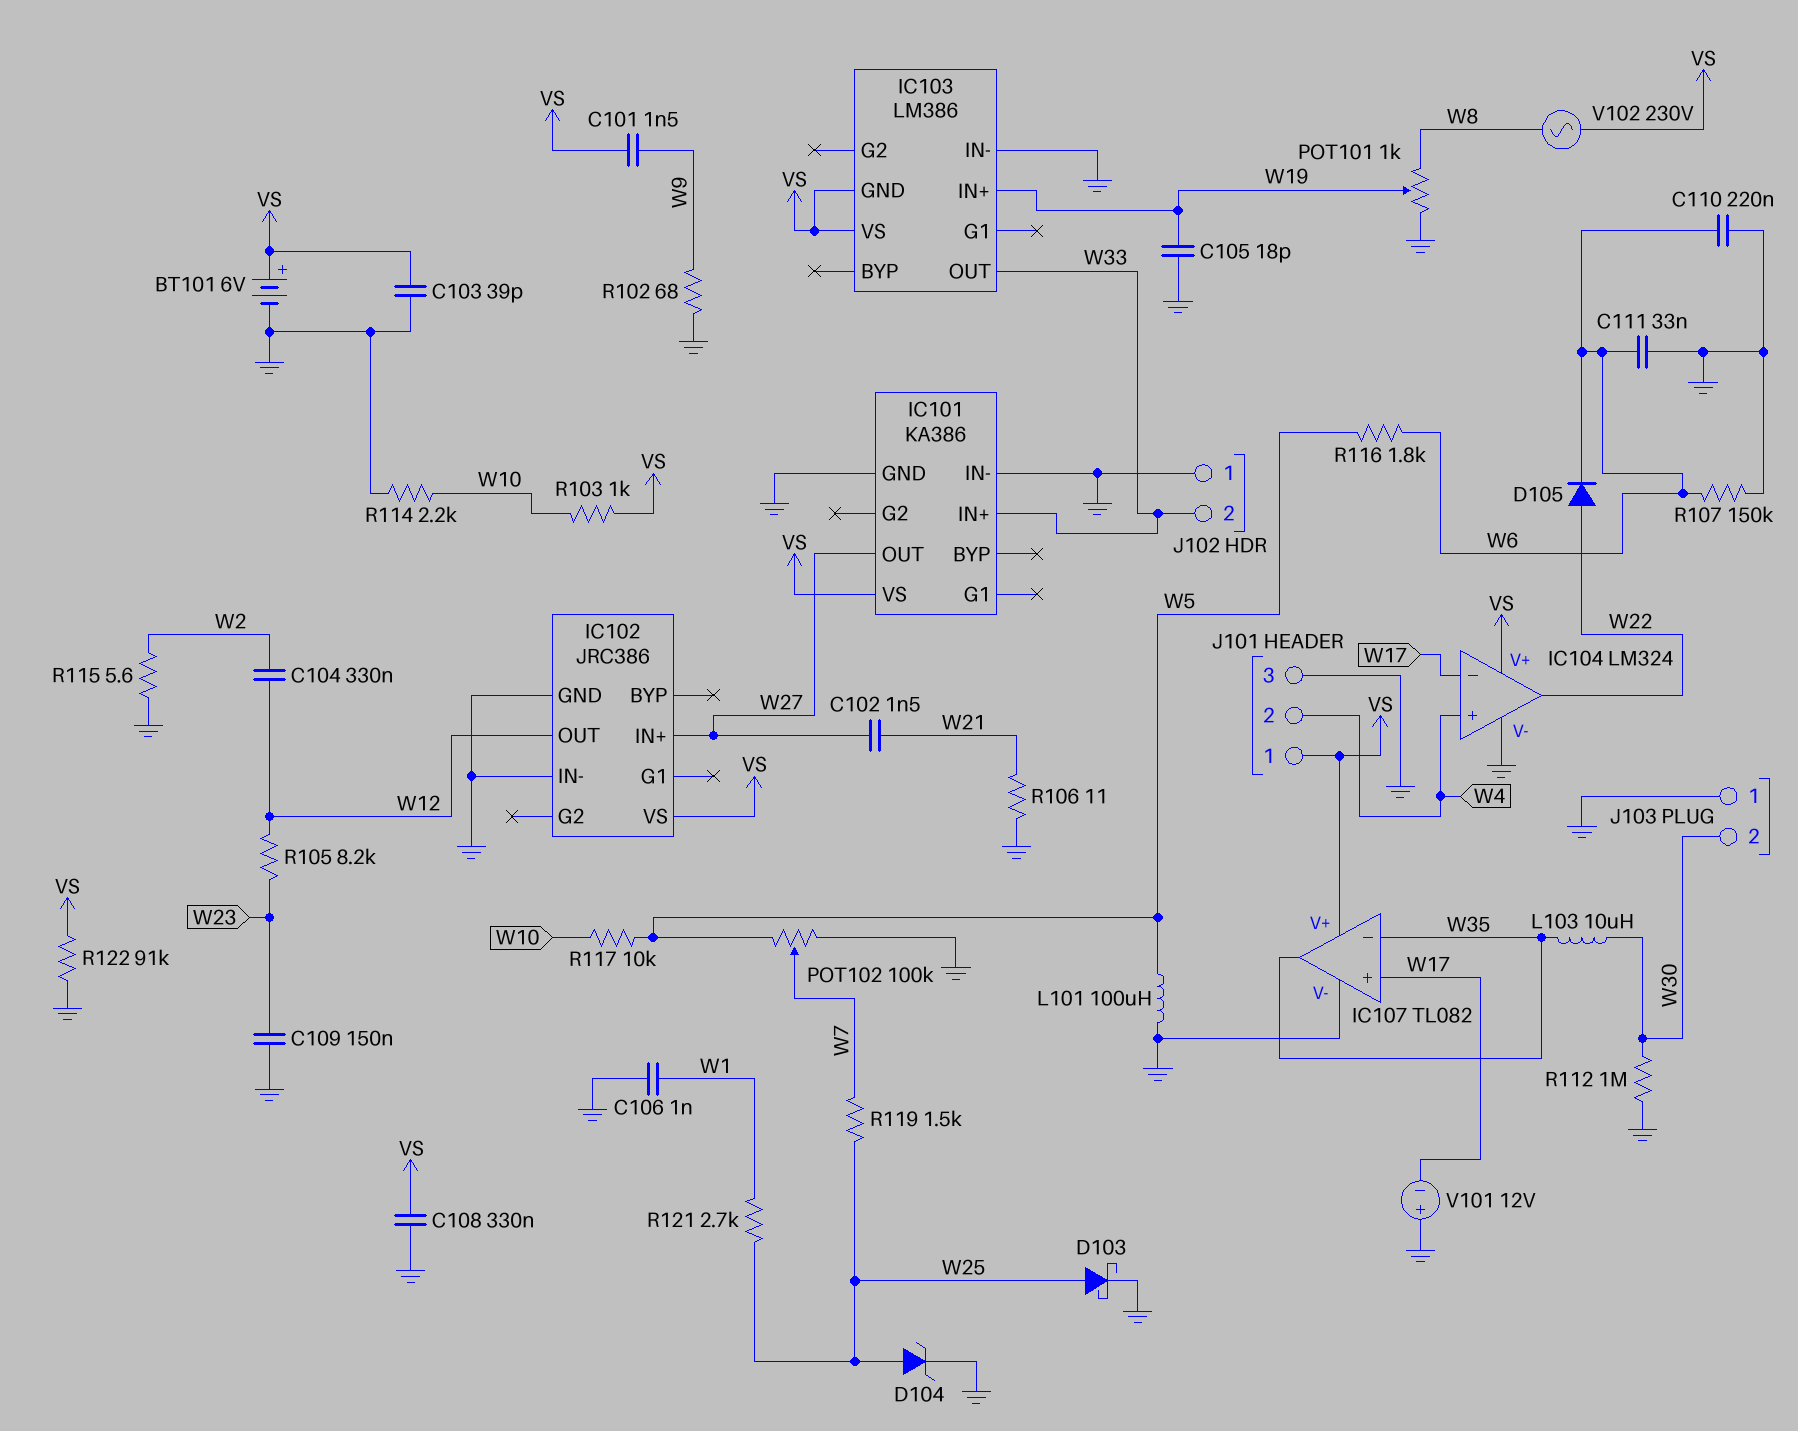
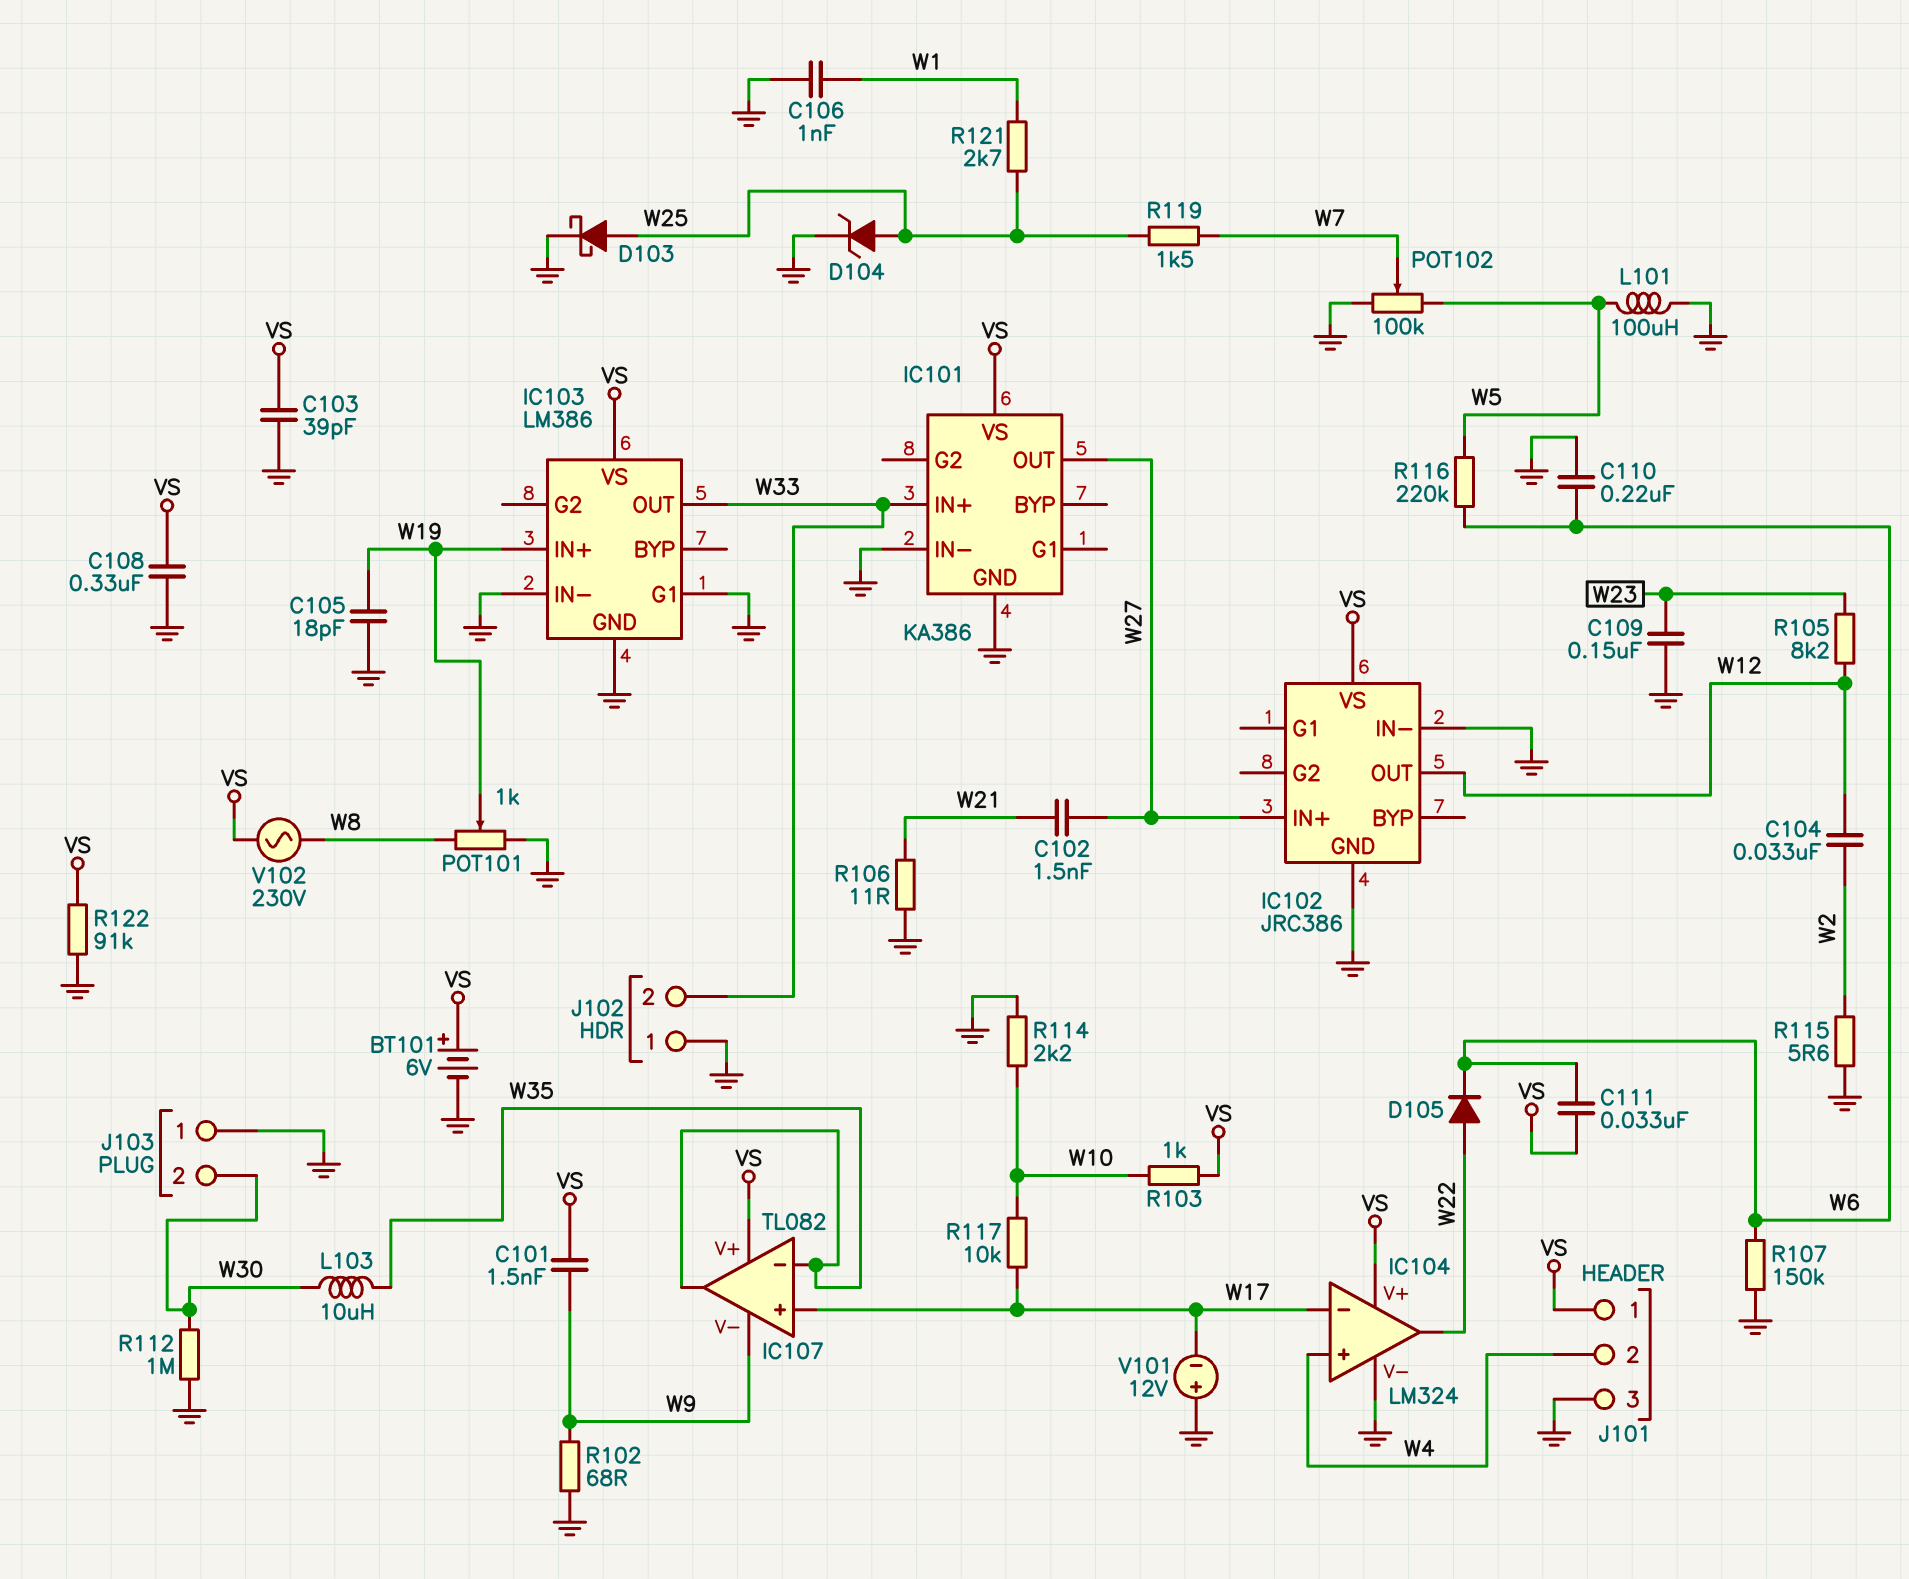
C104: 330nF (W2, W12) -> 33nF (W2, W12)
C111: 33nF (GND, W6) -> 33nF (VS, W6)
IC103 pin G1: none -> GND
IC103 pin GND: VS -> GND
IC107 pin V-: GND -> W9
R116: 1.8k (W5, W6) -> 220k (W5, W6)
R117: 10k (W5, W10) -> 10k (W10, W17)

